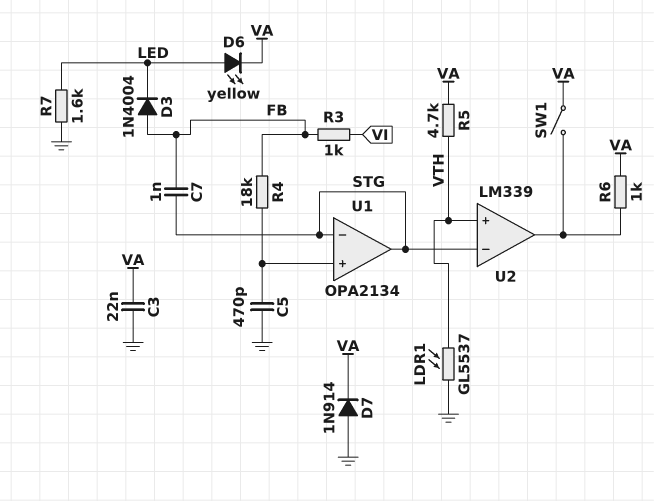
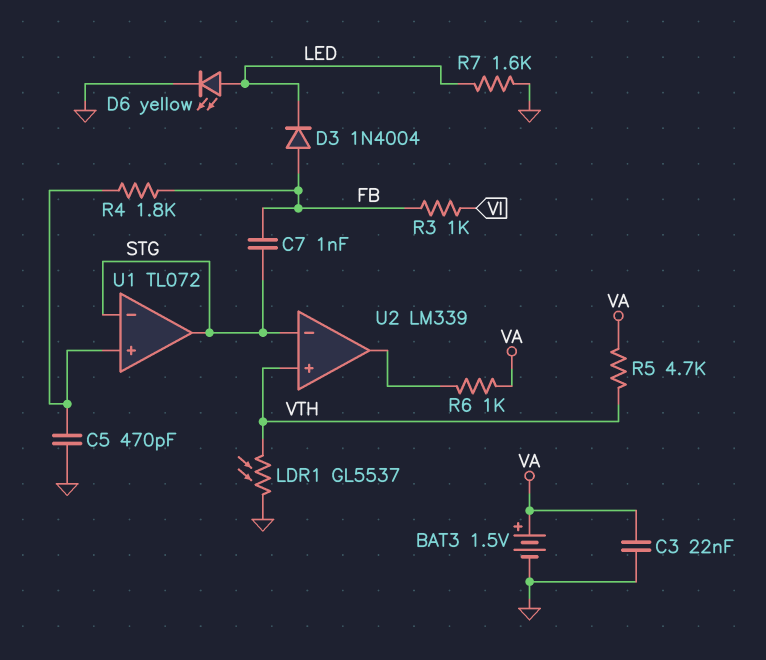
BAT3: none -> 1.5V (plus VA, minus GND)
D6: LED yellow (A LED, K VA) -> LED yellow (A LED, K GND)
D7: diode 1N914 (A GND, K VA) -> none
R4: 18k (FB, U1/in+) -> 1.8k (FB, U1/in+)
SW1: switch (U2/out, VA) -> none
U1: OPA2134 -> TL072

